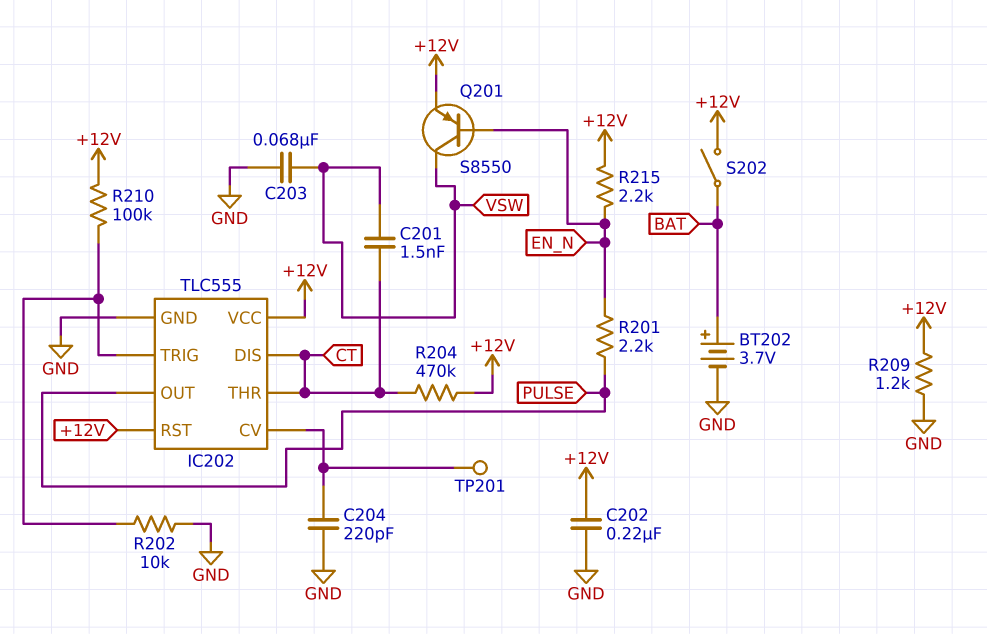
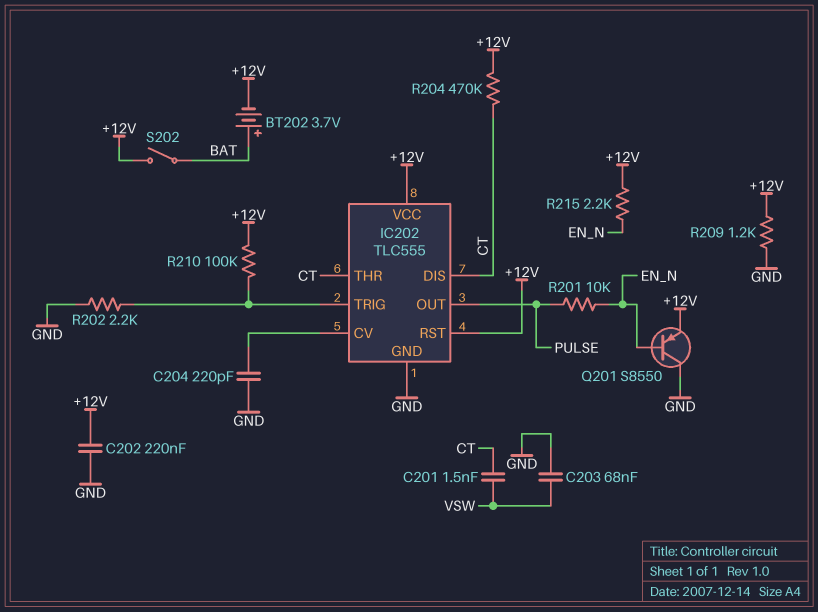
BT202: 3.7V (plus BAT, minus GND) -> 3.7V (plus BAT, minus +12V)
Q201: PNP S8550 (B EN_N, C VSW, E +12V) -> PNP S8550 (B EN_N, C GND, E +12V)
R201: 2.2k (EN_N, PULSE) -> 10k (EN_N, PULSE)
R202: 10k (GND, IC202/TRIG) -> 2.2k (GND, IC202/TRIG)
TP201: test point (IC202/CV) -> none

